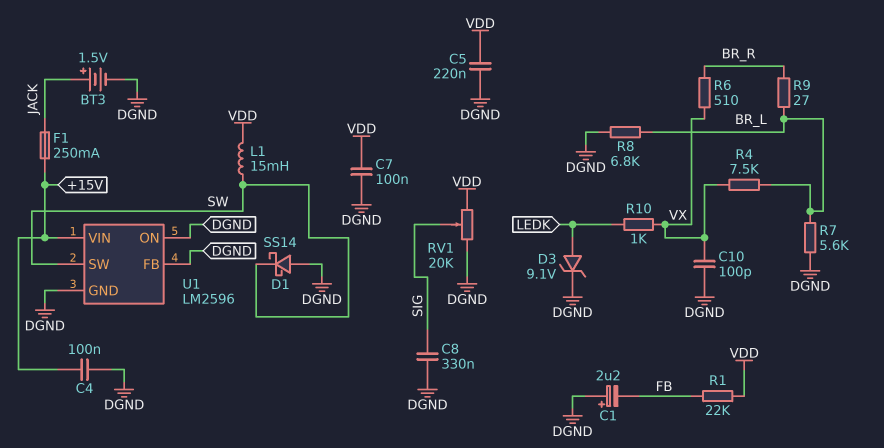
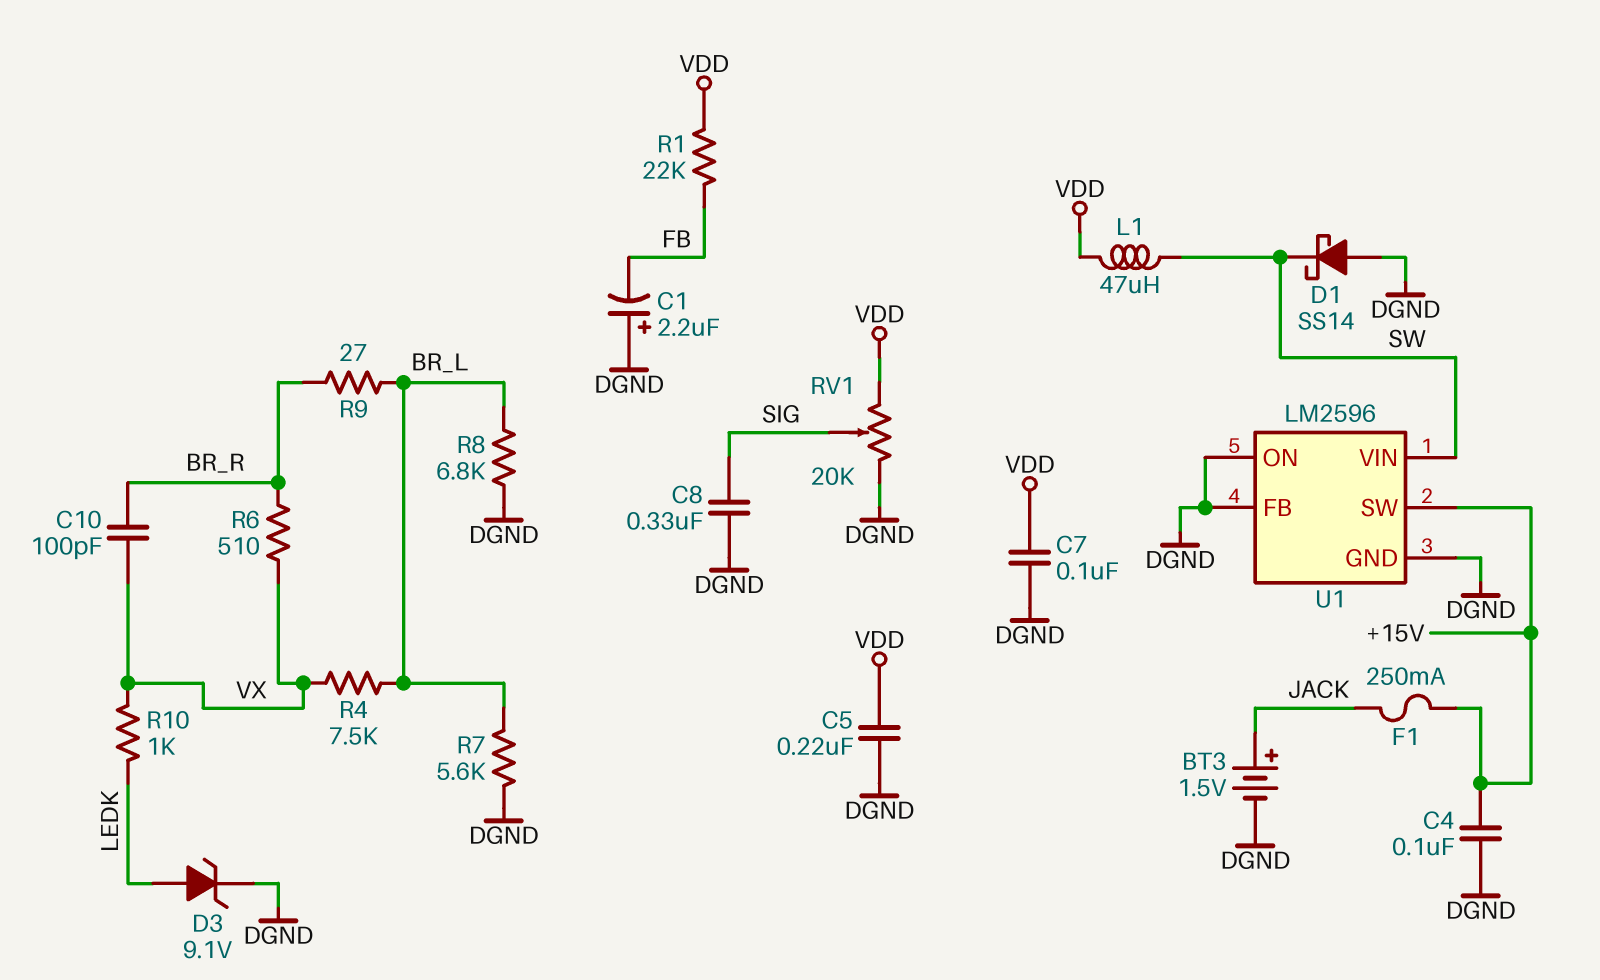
C10: 100pF (DGND, VX) -> 100pF (BR_R, VX)
L1: 15mH (SW, VDD) -> 47uH (SW, VDD)
U1 pin SW: SW -> +15V
U1 pin VIN: +15V -> SW

